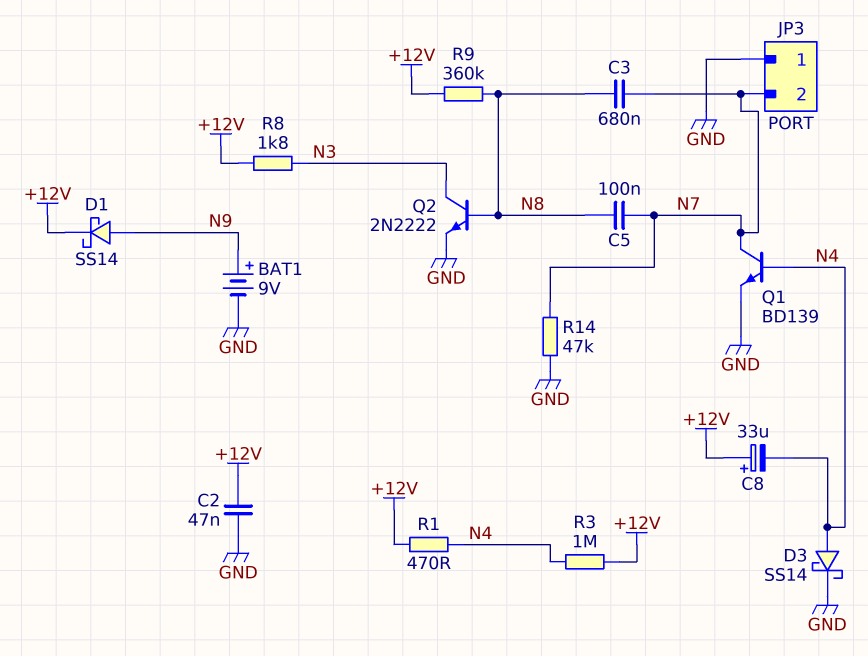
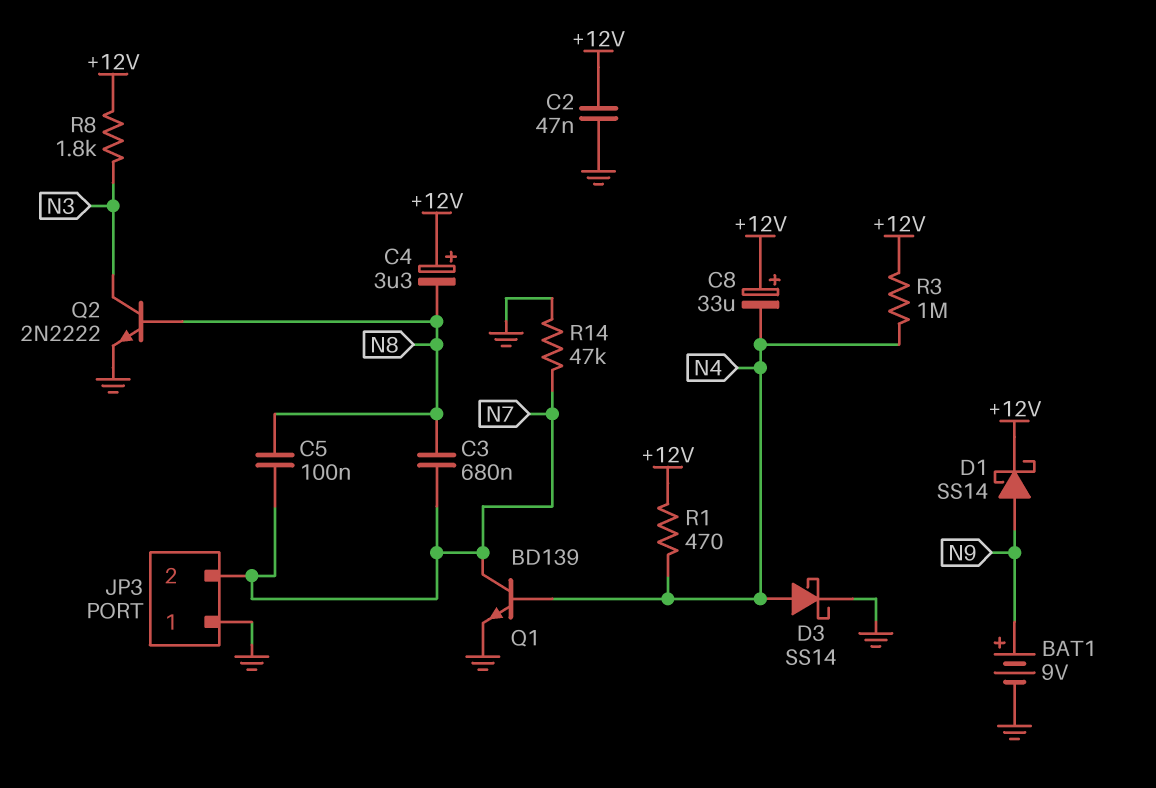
C4: none -> 3.3uF (plus +12V, minus N8)
R9: 360k (+12V, N8) -> none

